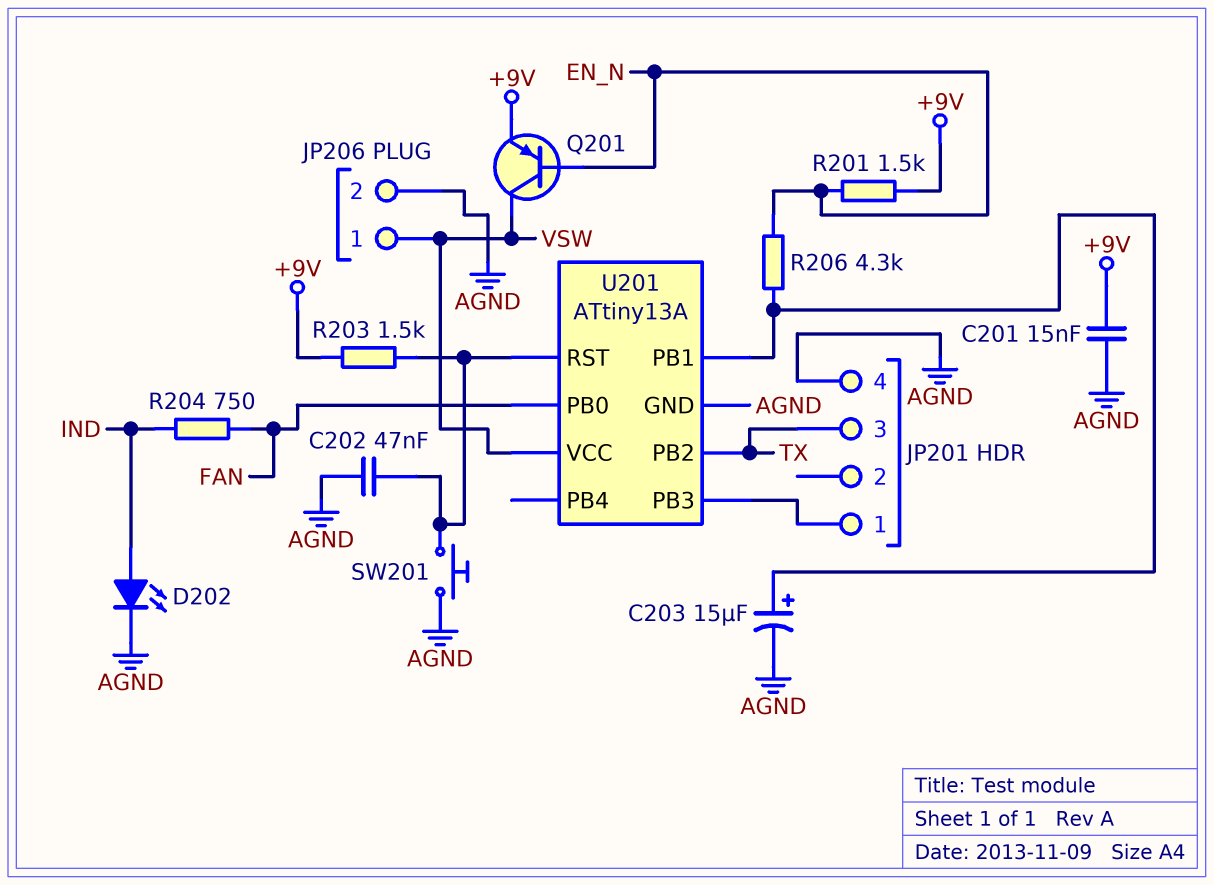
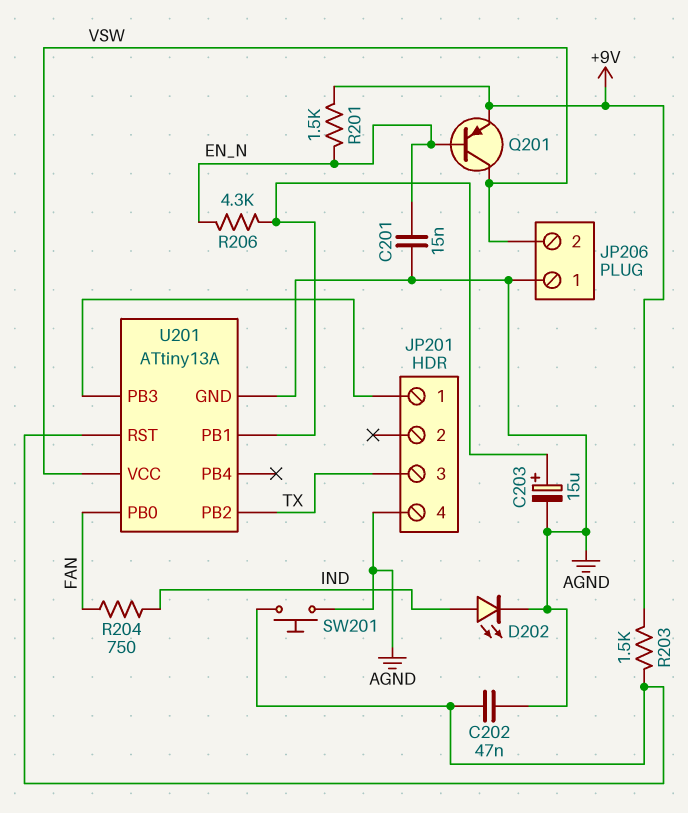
C201: 15nF (+9V, AGND) -> 15nF (AGND, EN_N)
JP206 pin 1: VSW -> AGND
JP206 pin 2: AGND -> VSW

